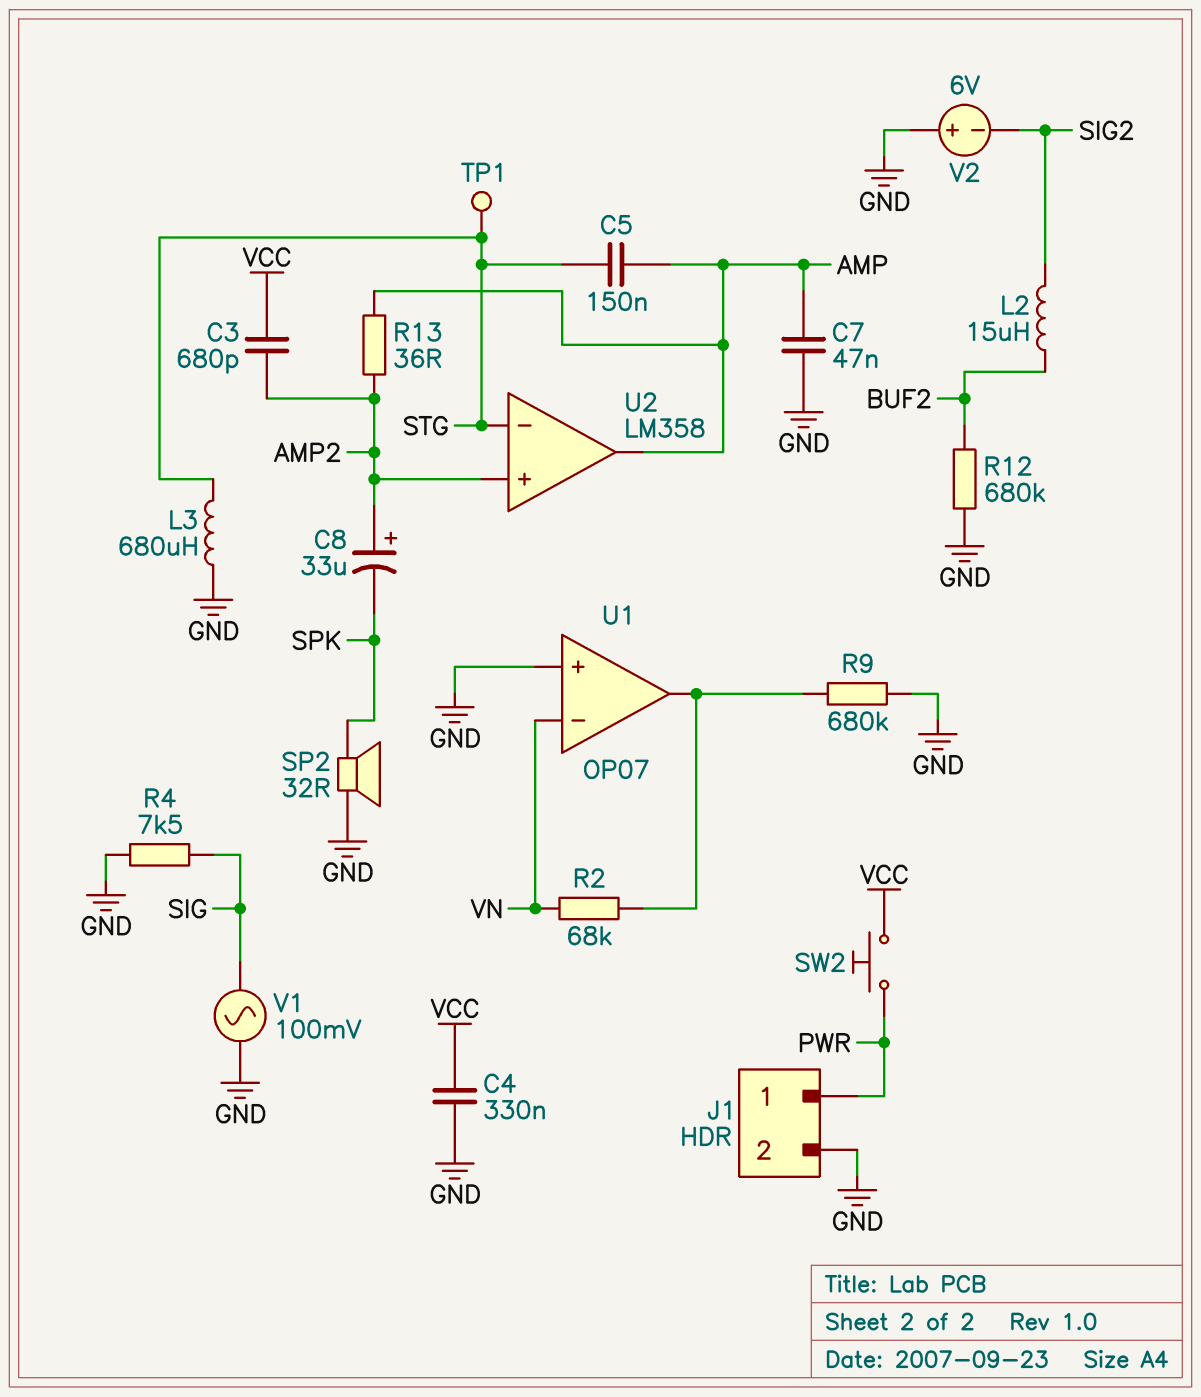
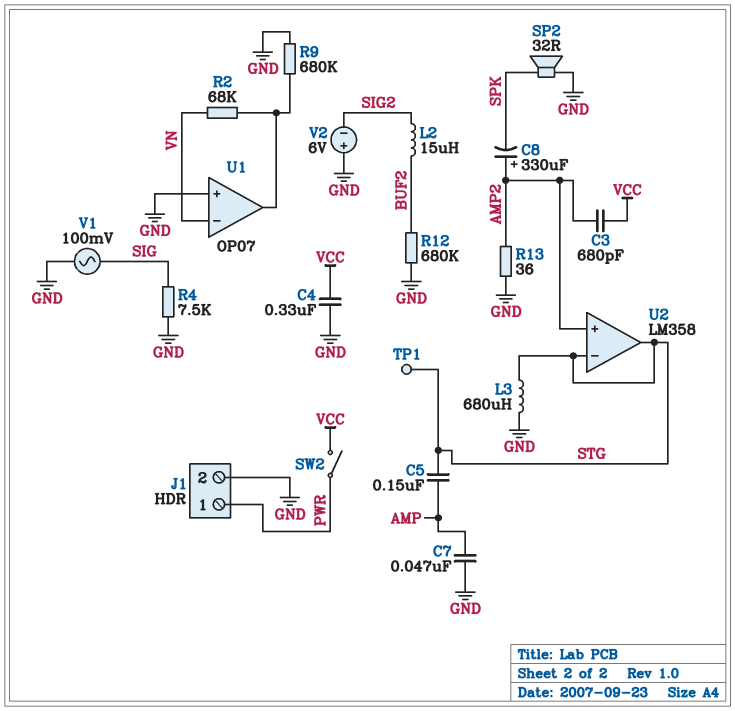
C8: 33uF (plus AMP2, minus SPK) -> 330uF (plus AMP2, minus SPK)
R13: 36 (AMP, AMP2) -> 36 (AMP2, GND)
SW2: button (PWR, VCC) -> switch (PWR, VCC)
U2 pin out: AMP -> STG

